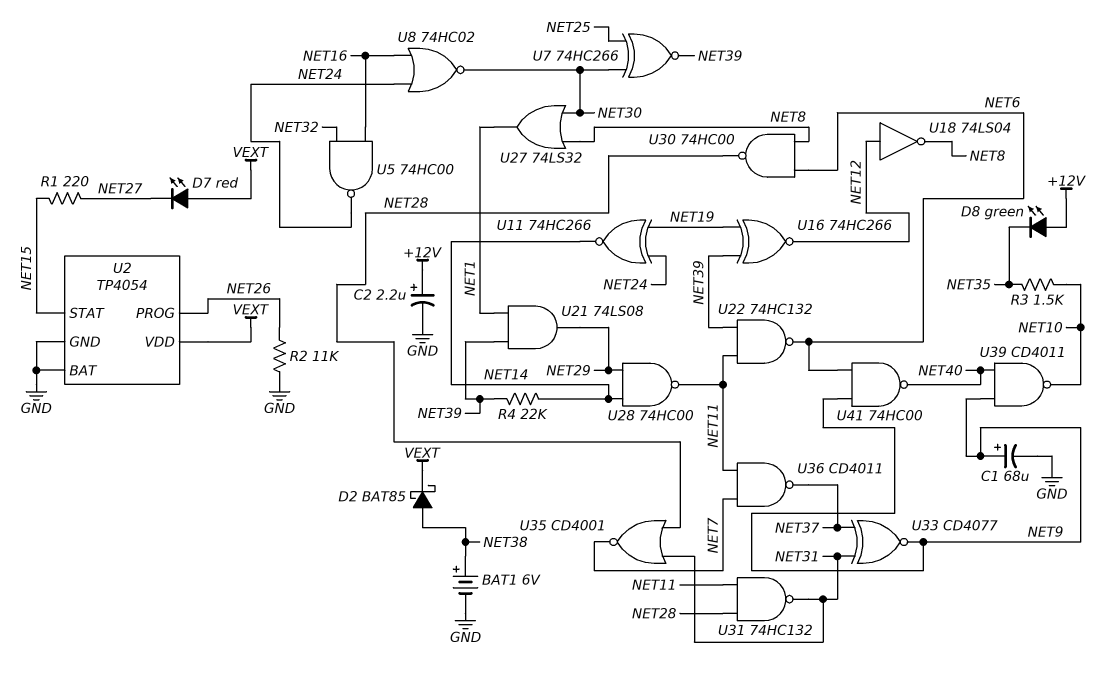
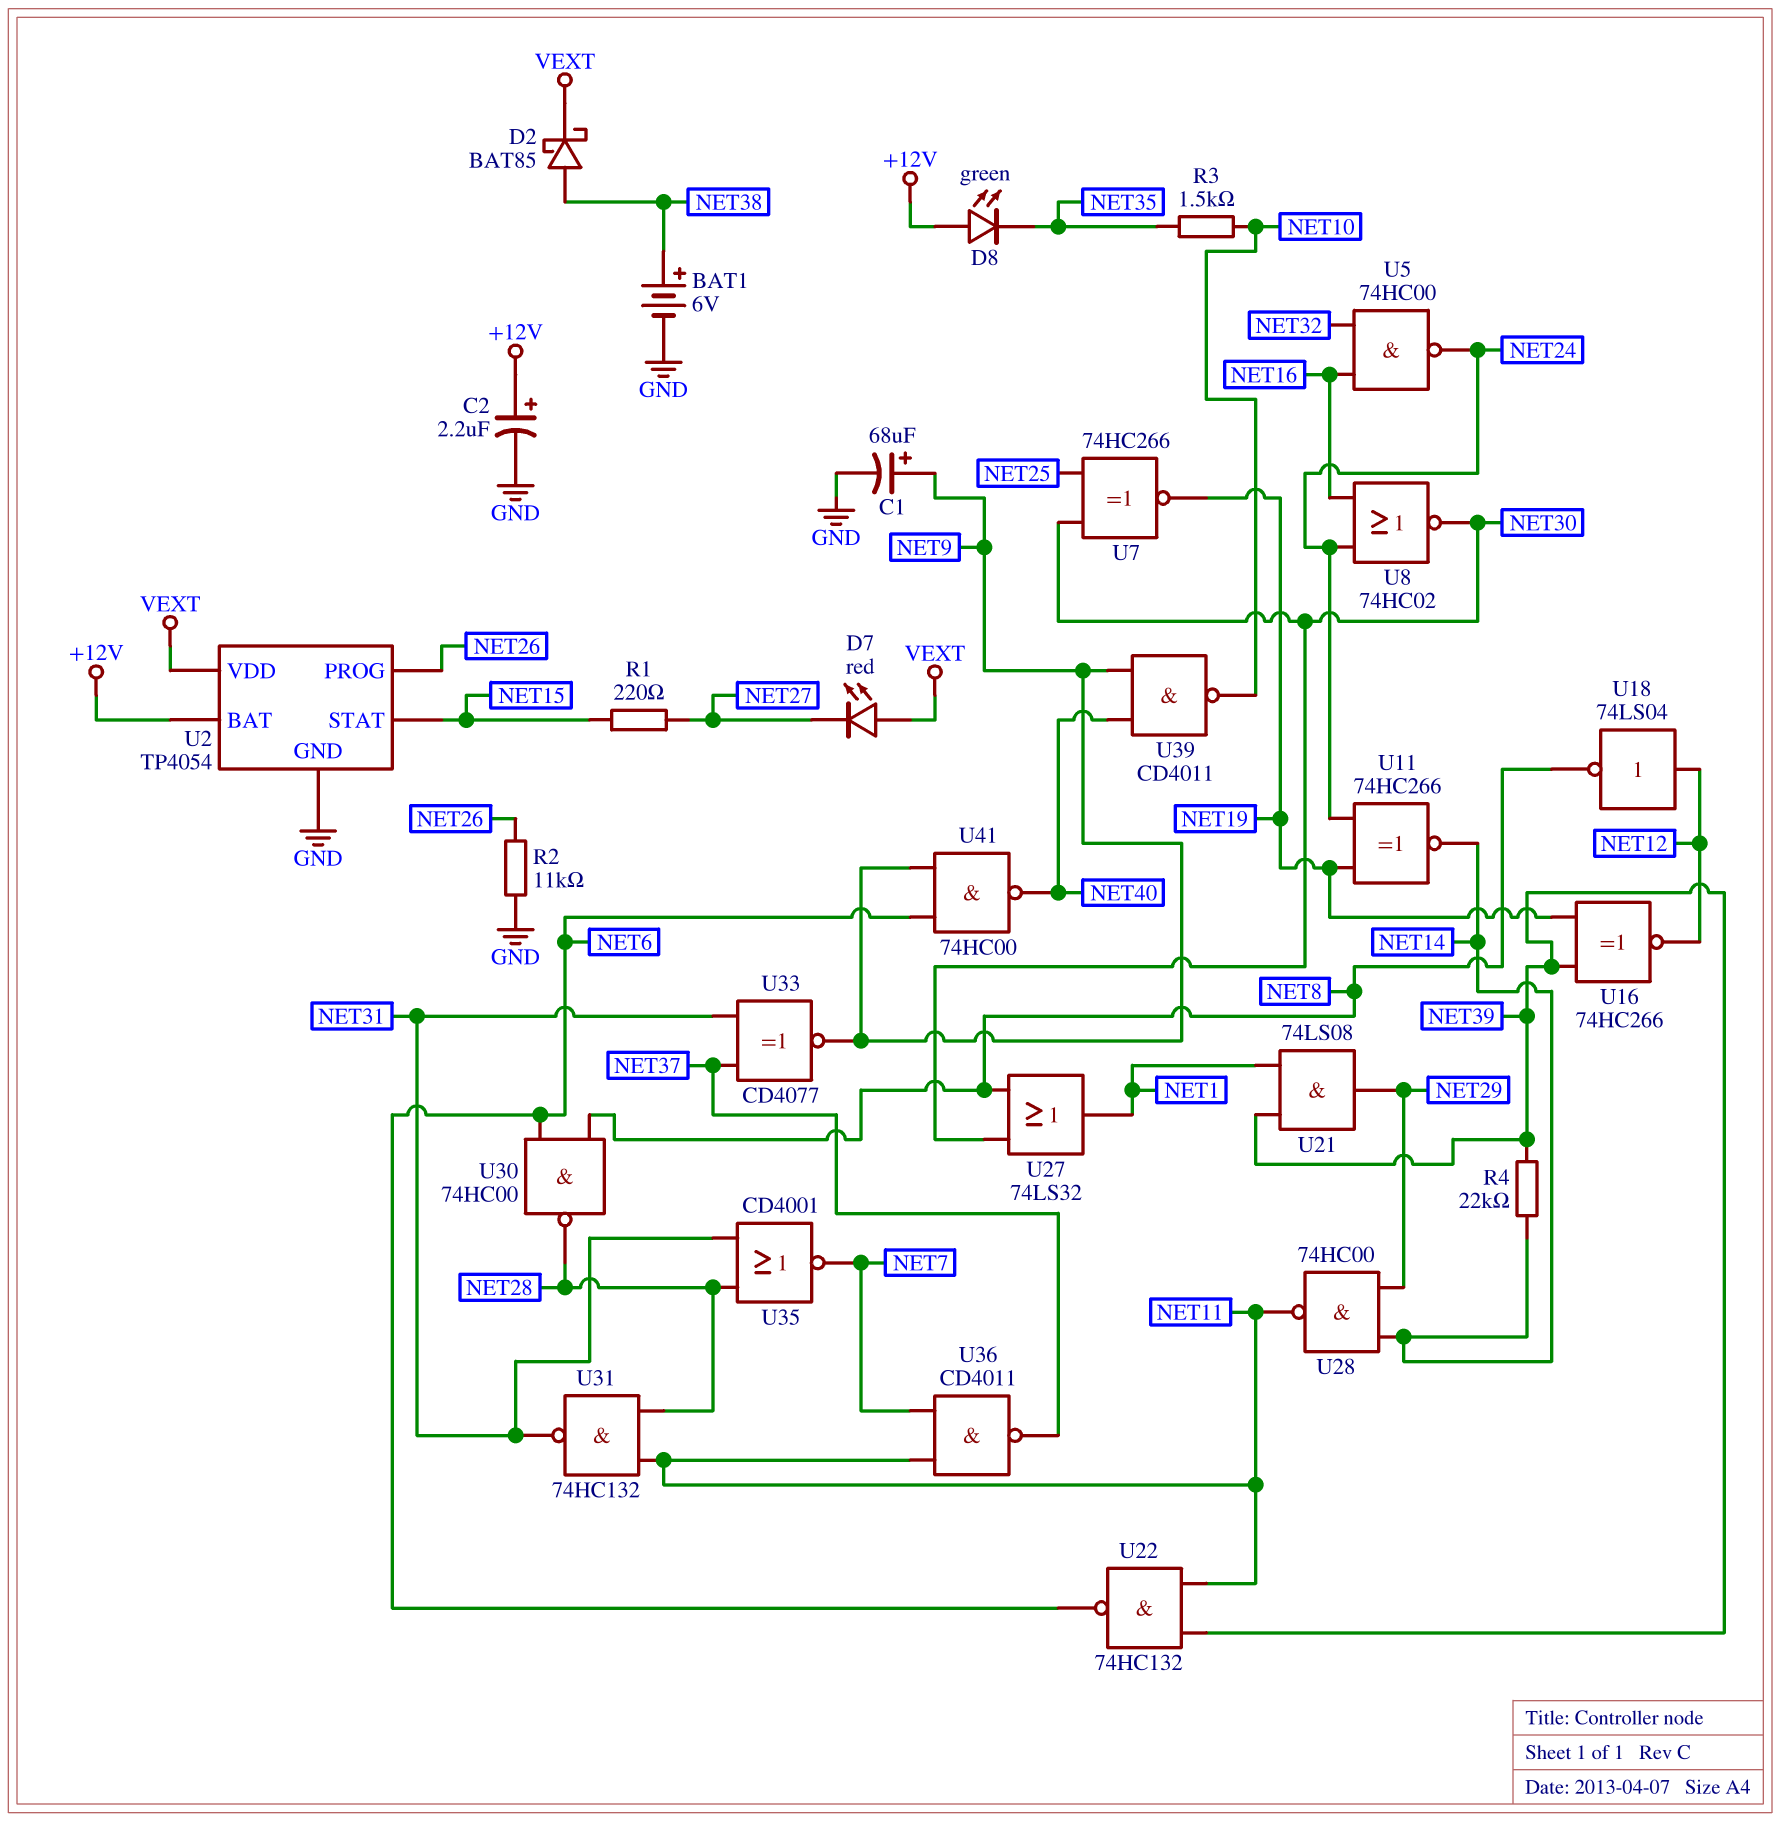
U2 pin BAT: GND -> +12V
U7: XNOR 74HC266 (in NET25, in NET30, out NET39) -> XNOR 74HC266 (in NET25, in NET30, out NET19)

